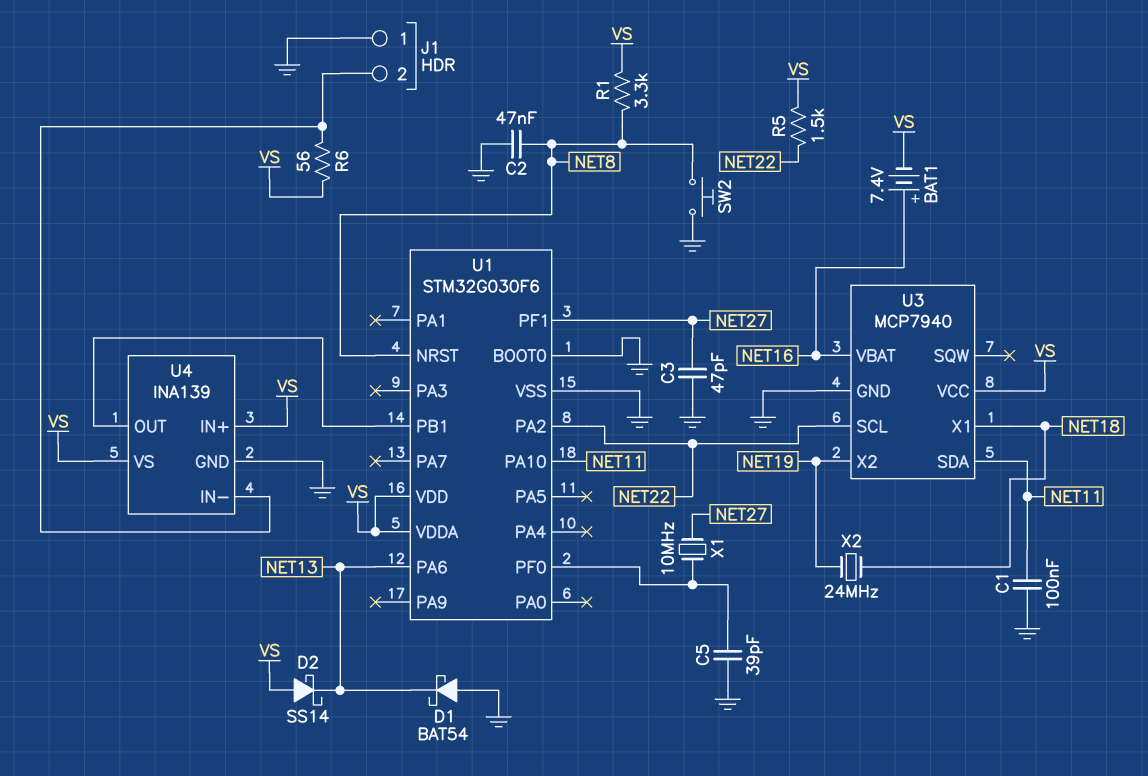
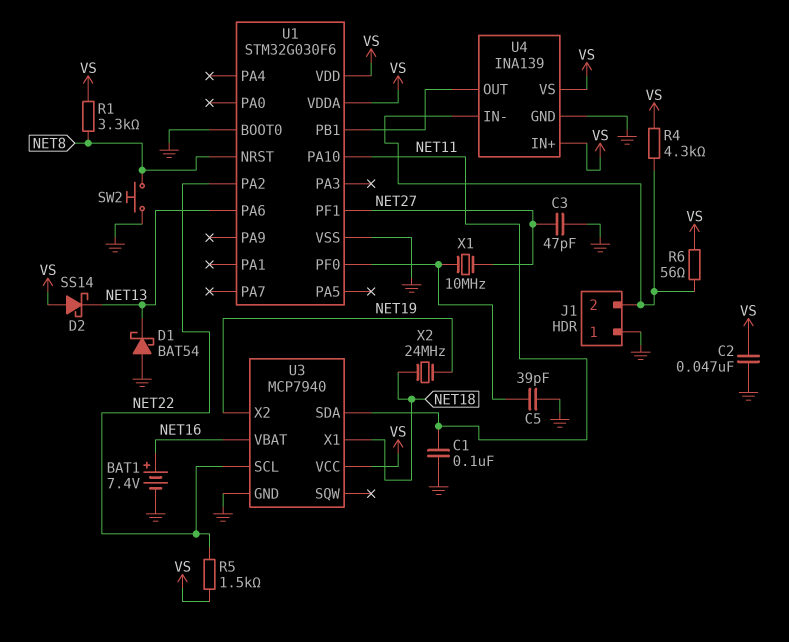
BAT1: 7.4V (plus NET16, minus VS) -> 7.4V (plus NET16, minus GND)
C2: 47nF (GND, NET8) -> 47nF (GND, VS)
R4: none -> 4.3k (J1/2, VS)

